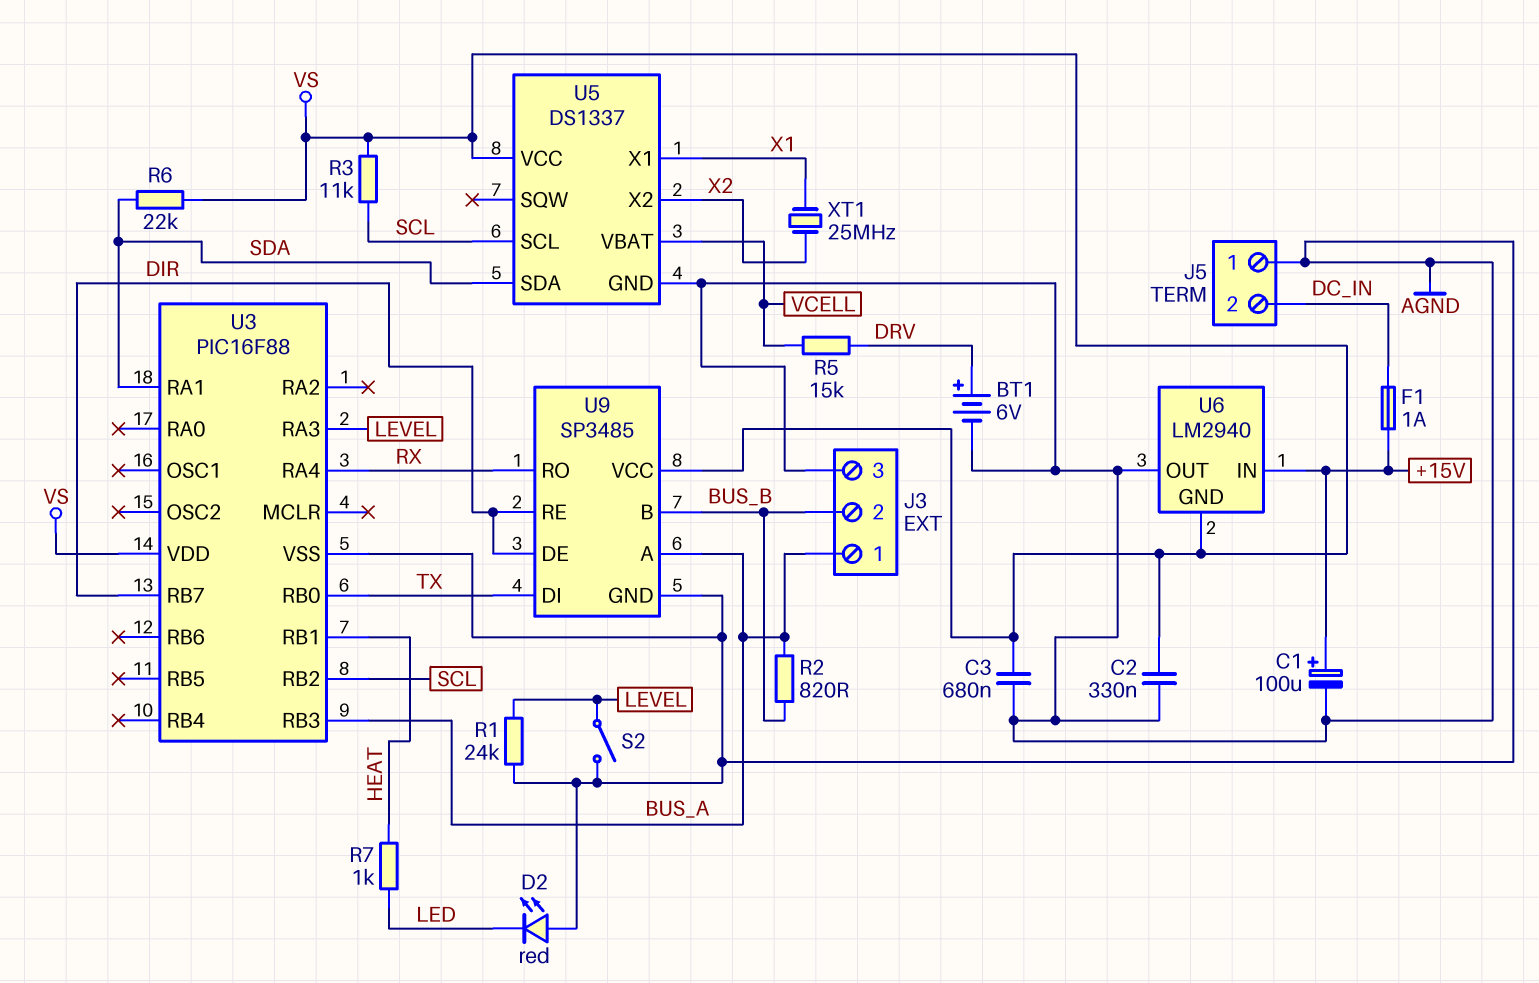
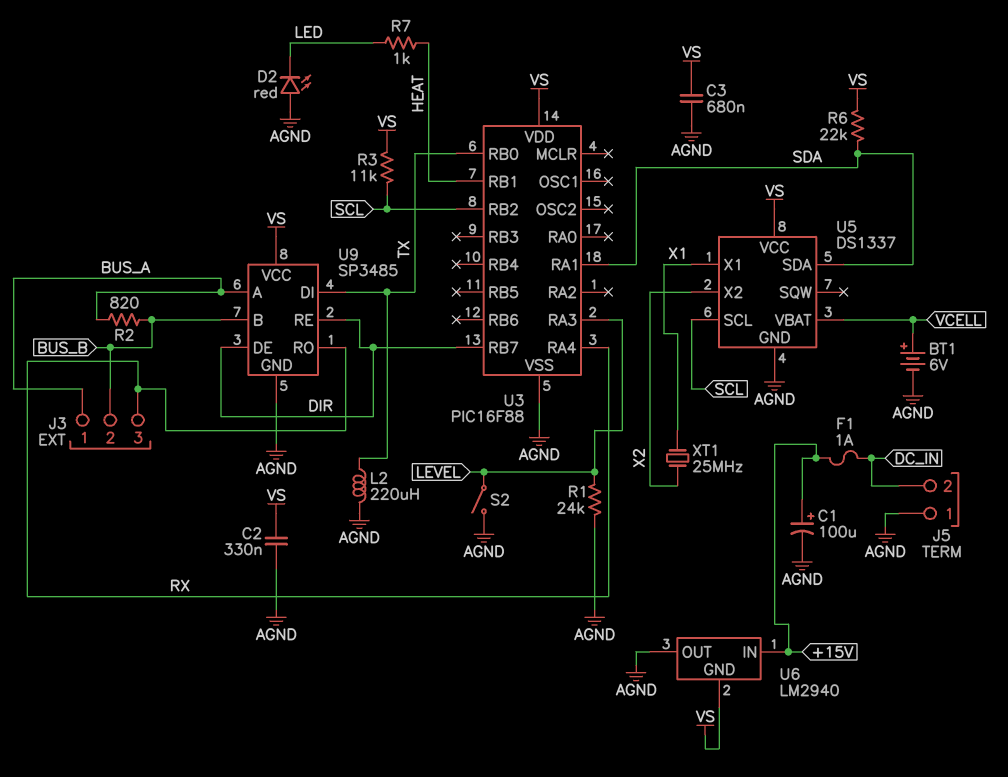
BT1: 6V (plus DRV, minus AGND) -> 6V (plus VCELL, minus AGND)
J3 pin 3: AGND -> RX
L2: none -> 220uH (AGND, TX)
R5: 15k (DRV, VCELL) -> none
U3 pin RB3: BUS_A -> none

